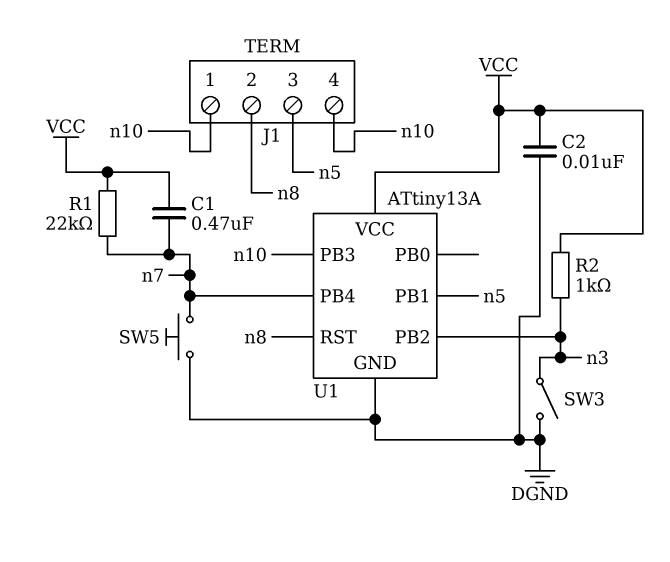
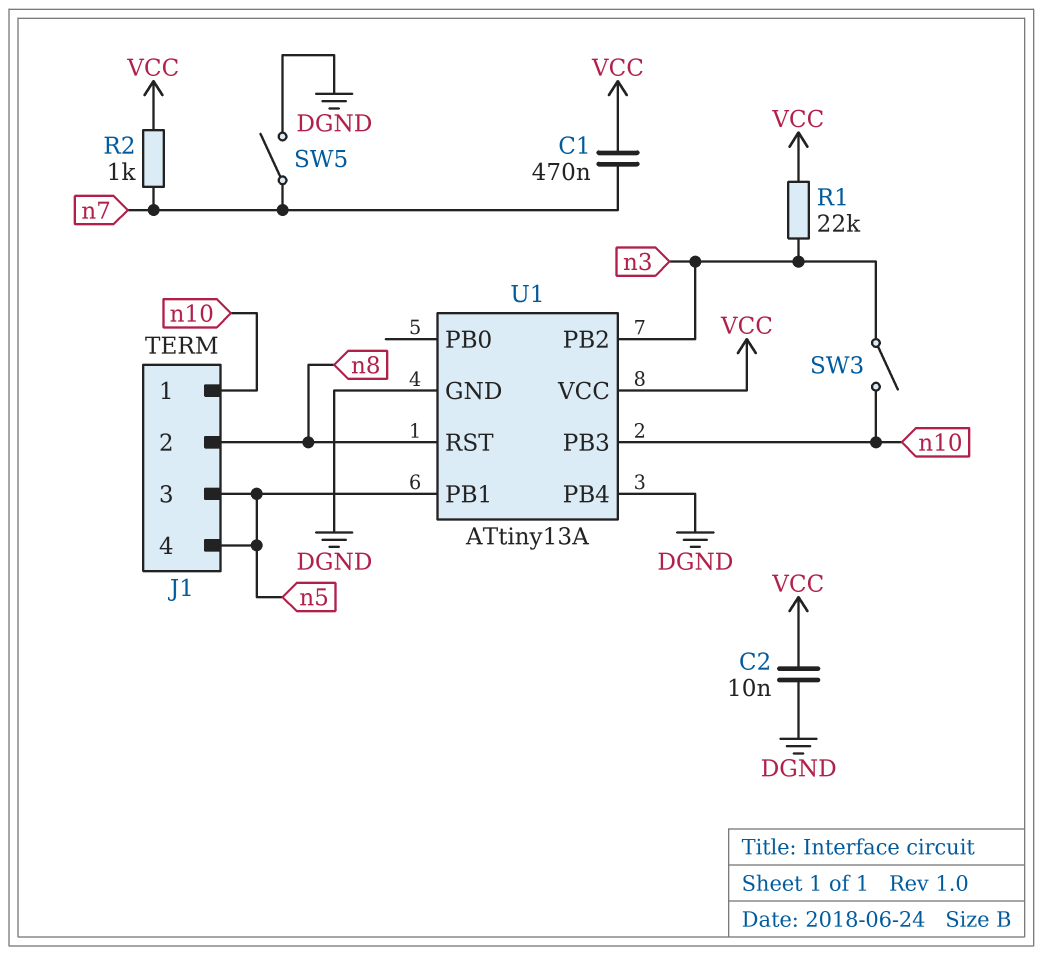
J1 pin 4: n10 -> n5
R1: 22k (VCC, n7) -> 22k (VCC, n3)
R2: 1k (VCC, n3) -> 1k (VCC, n7)
SW3: switch (DGND, n3) -> switch (n3, n10)
SW5: button (DGND, n7) -> switch (DGND, n7)
U1 pin PB4: n7 -> DGND

